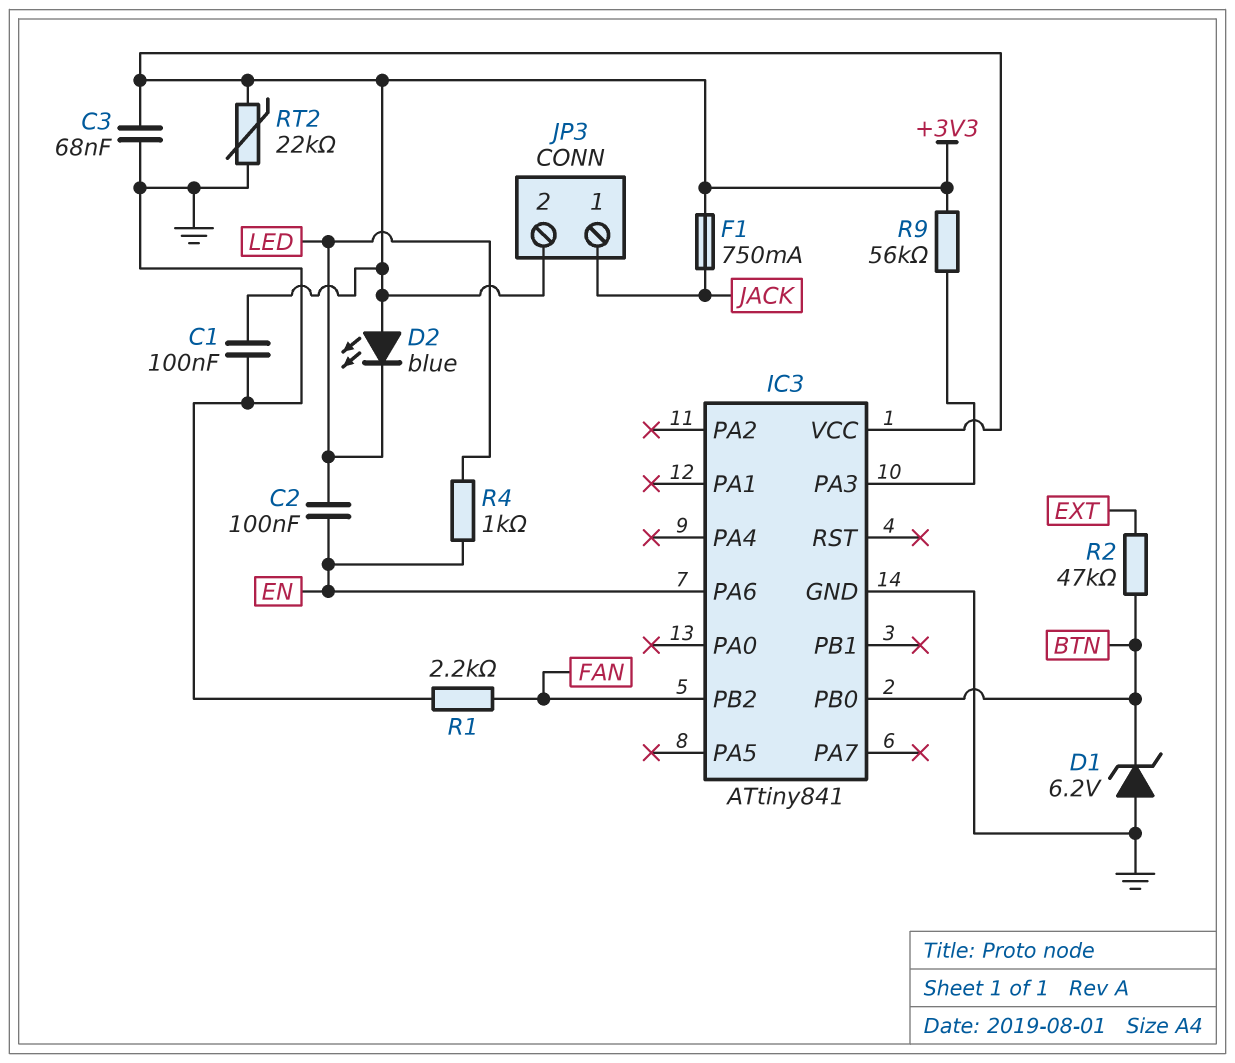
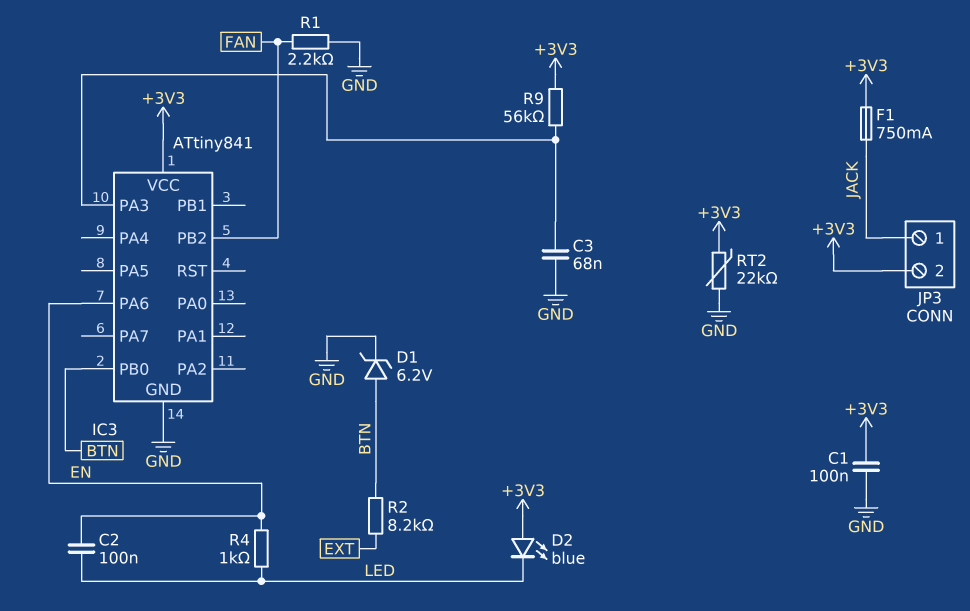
C3: 68nF (+3V3, GND) -> 68nF (GND, IC3/PA3)
D1: zener 6.2V (A GND, K BTN) -> zener 6.2V (A BTN, K GND)
R2: 47k (BTN, EXT) -> 8.2k (BTN, EXT)

